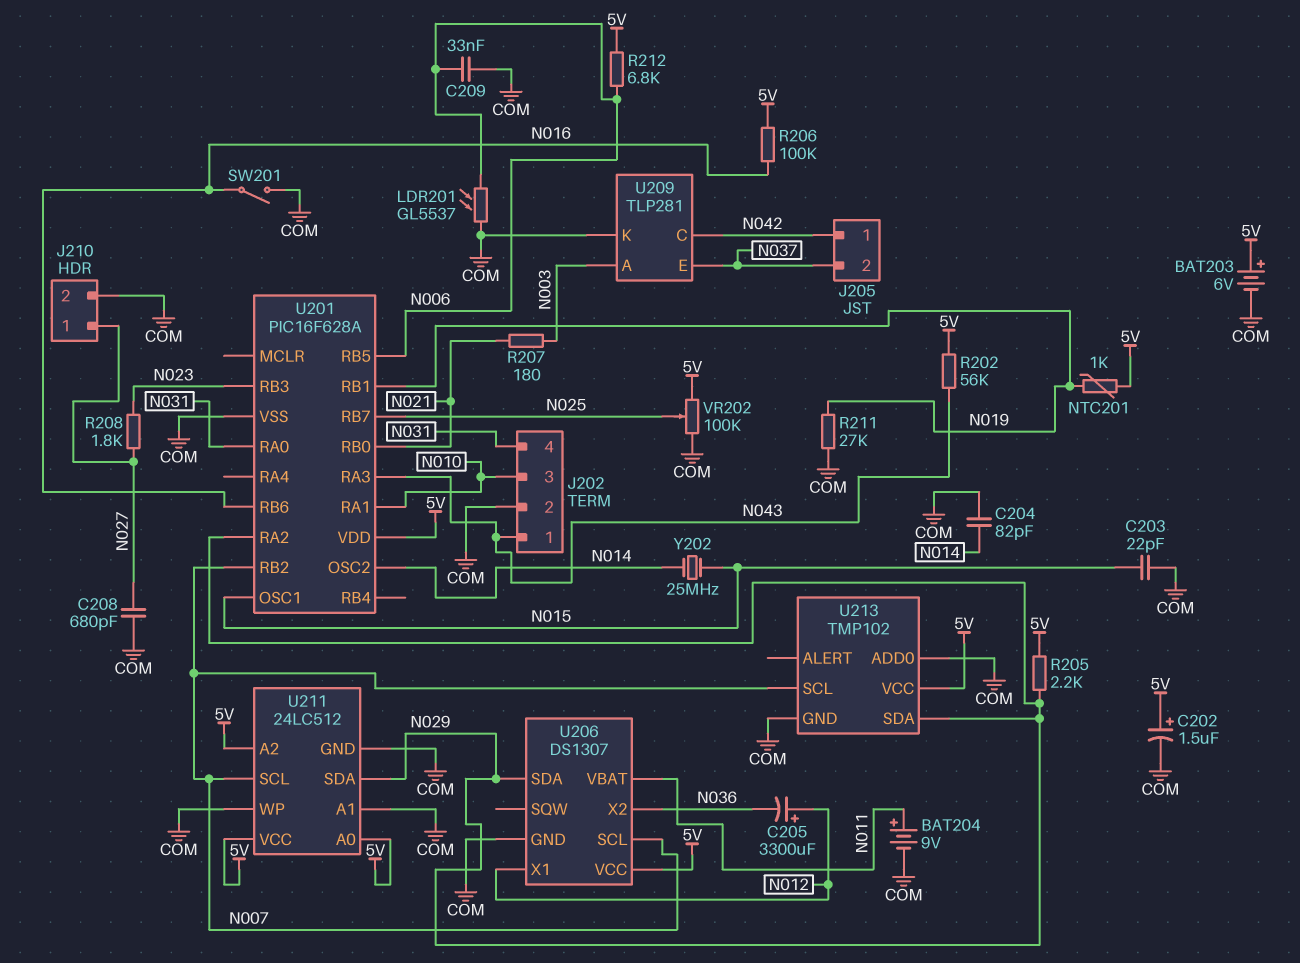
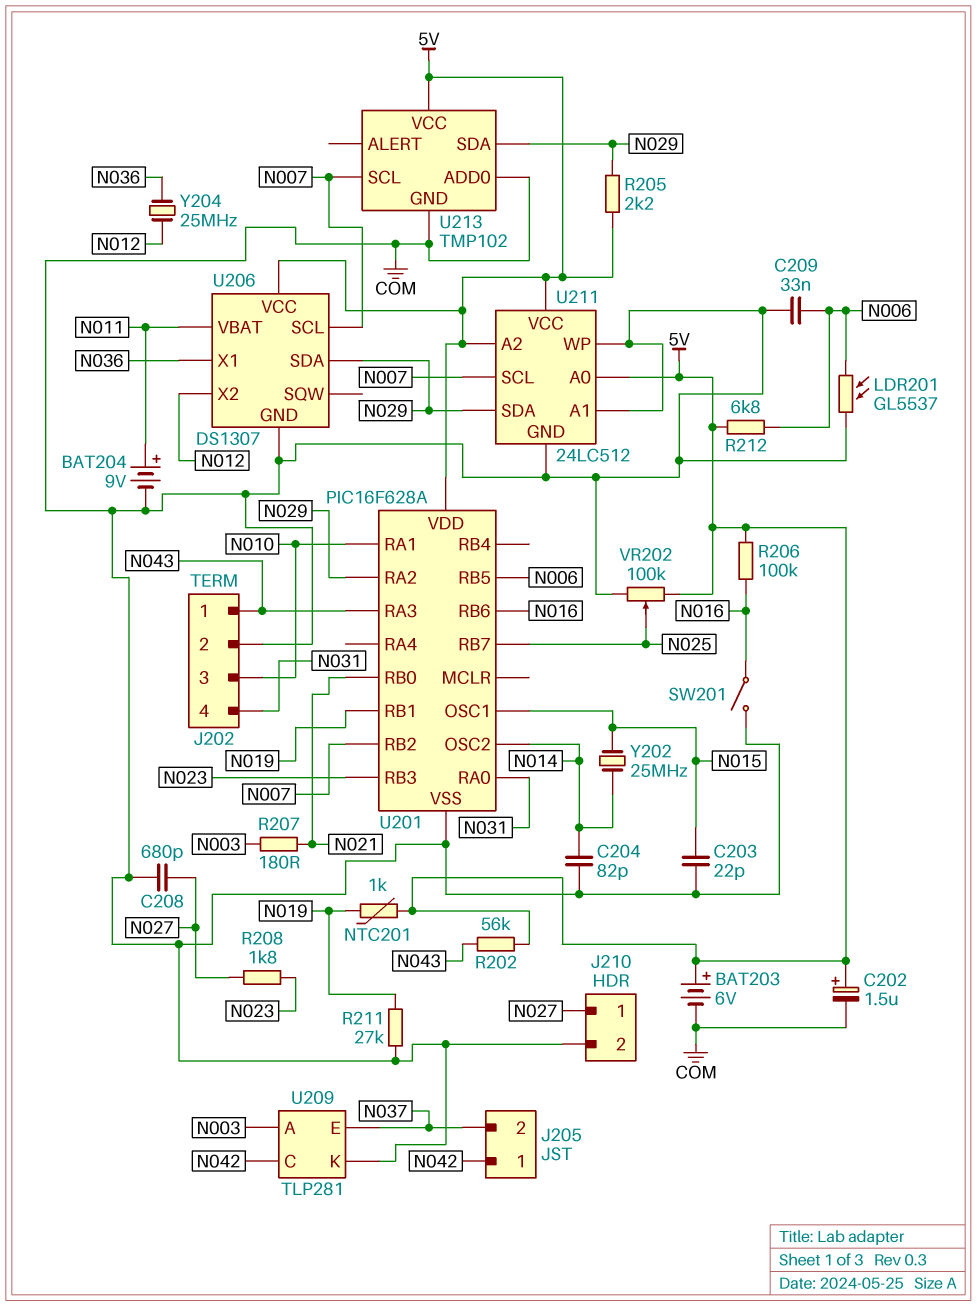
C205: 3300uF (plus N012, minus N036) -> none
U206 pin X1: N012 -> N036
U206 pin X2: N036 -> N012
Y204: none -> 25MHz (N012, N036)

